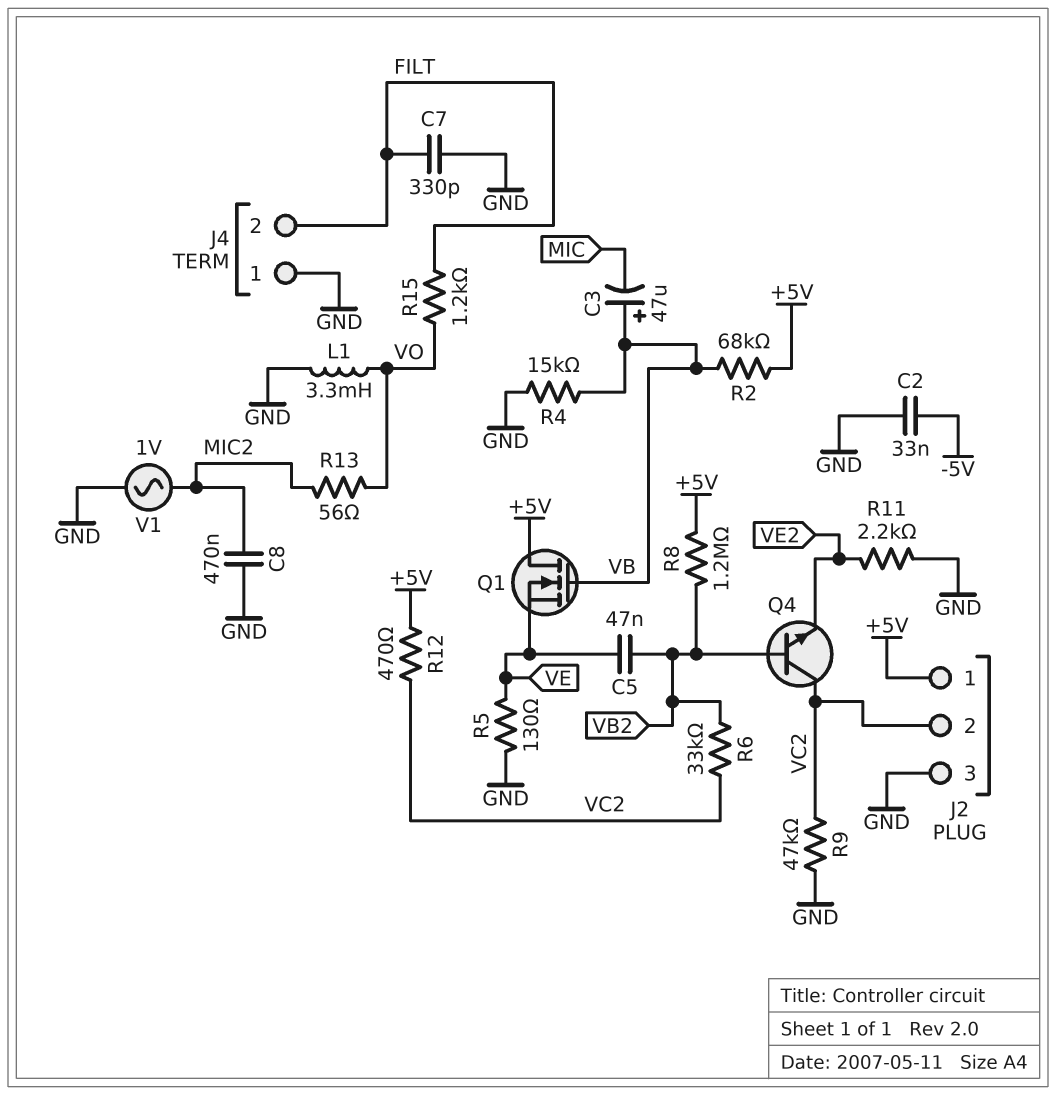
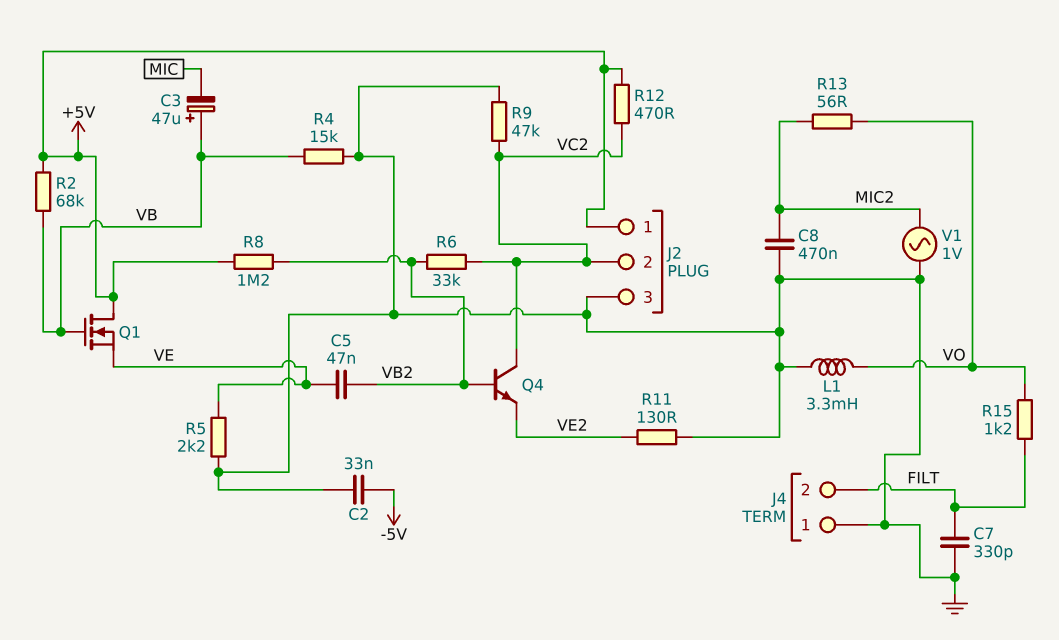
R5: 130 (GND, VE) -> 2.2k (GND, VE)
R11: 2.2k (GND, VE2) -> 130 (GND, VE2)

